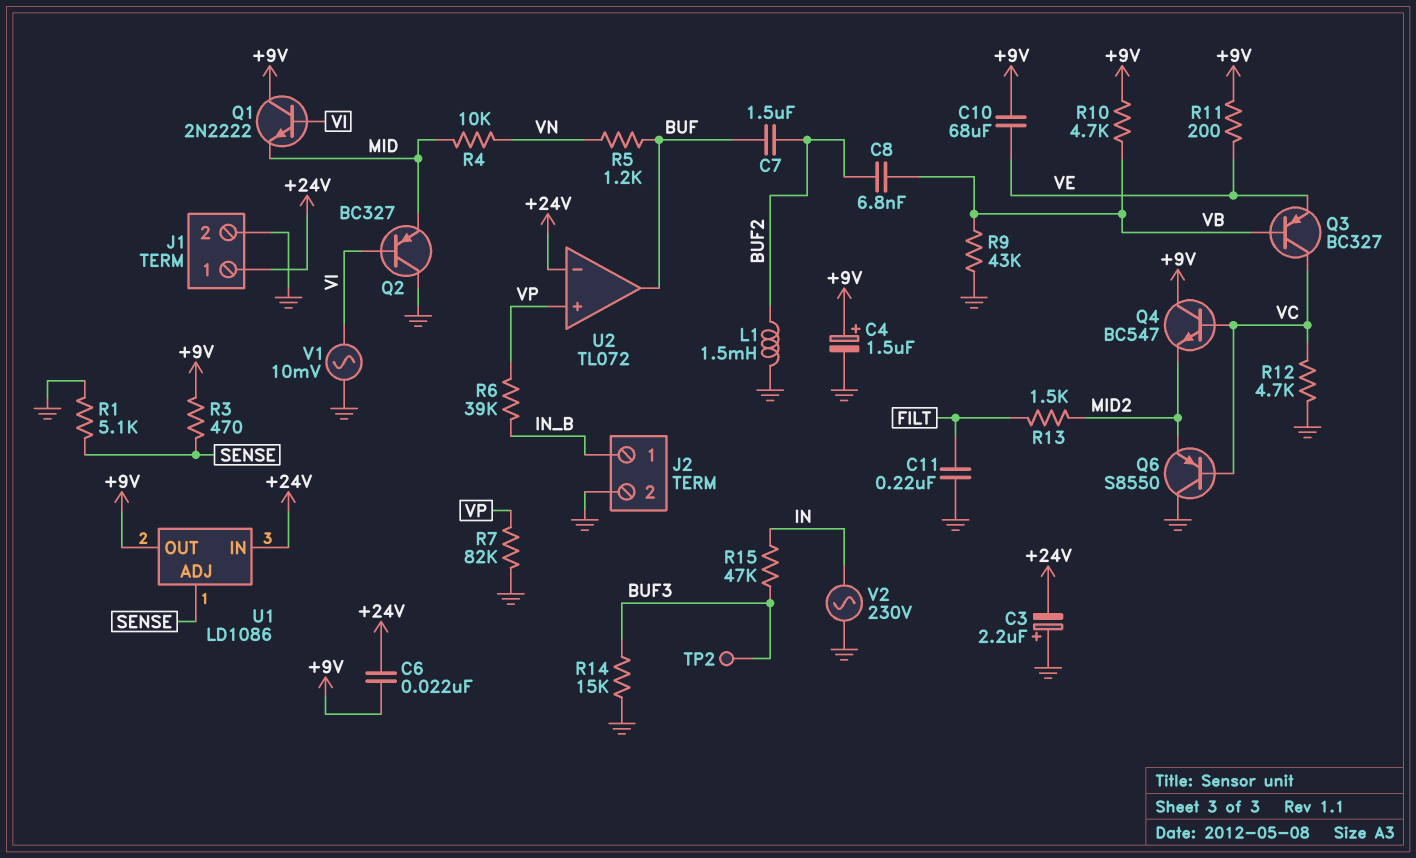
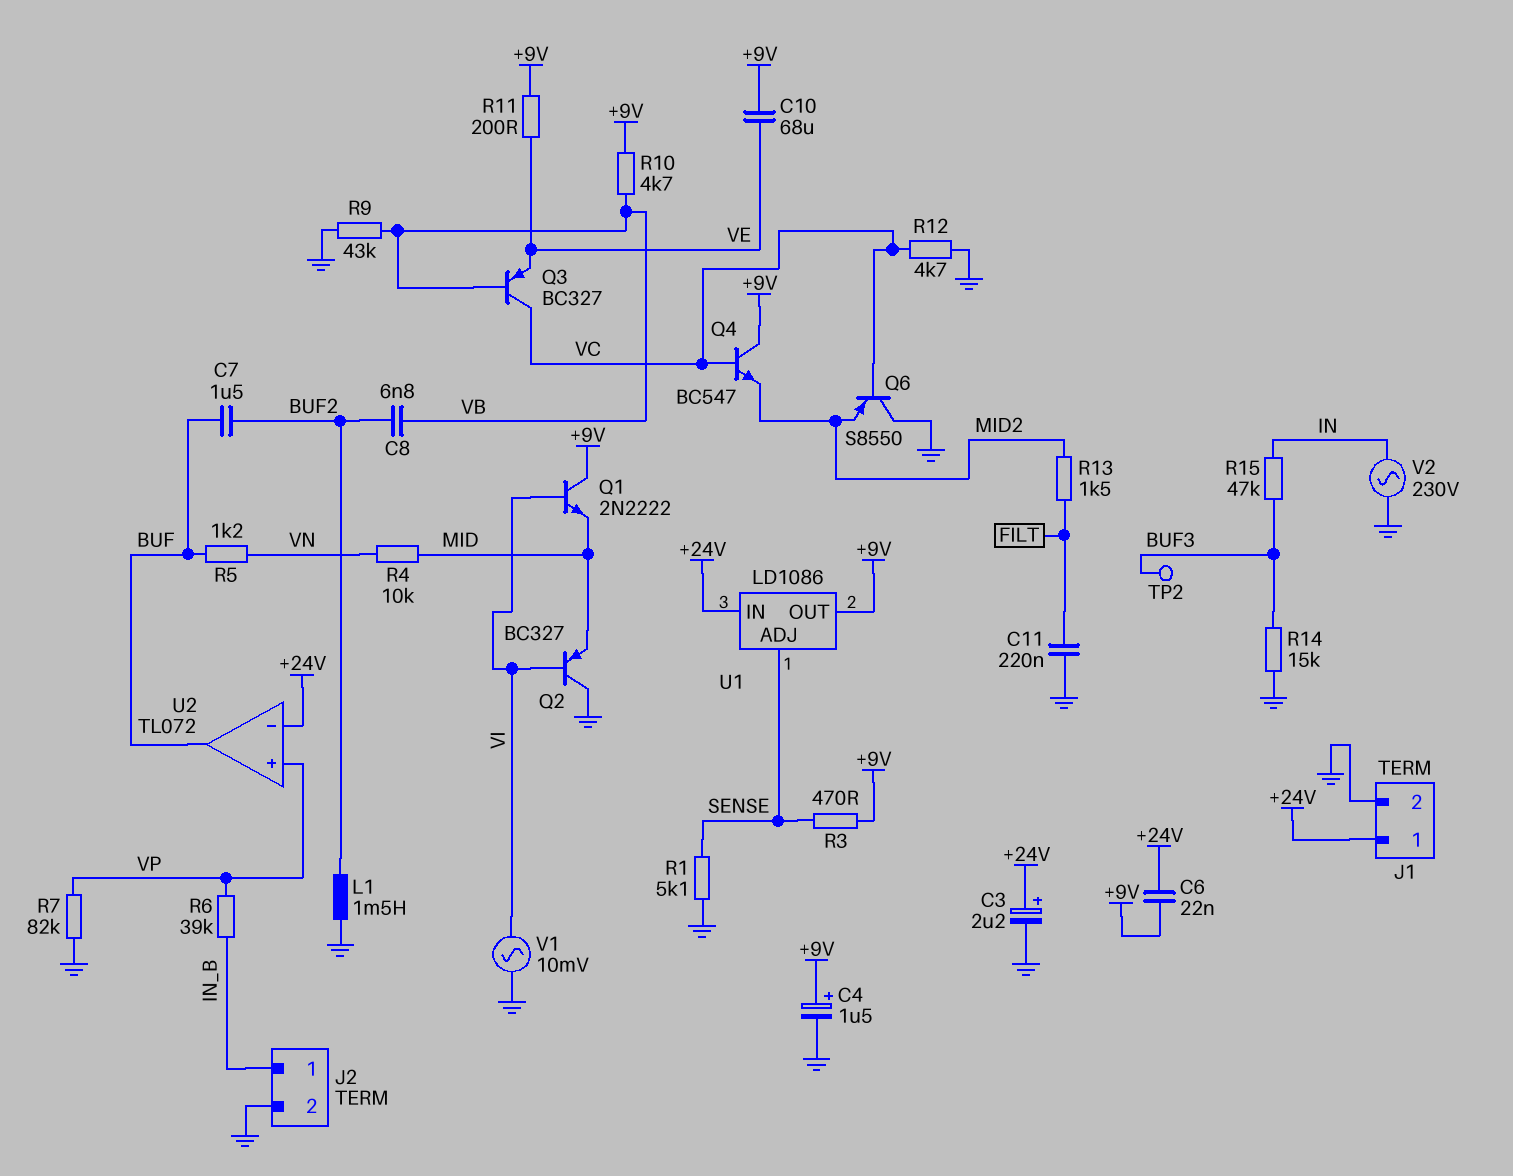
C3: 2.2uF (plus GND, minus +24V) -> 2.2uF (plus +24V, minus GND)

